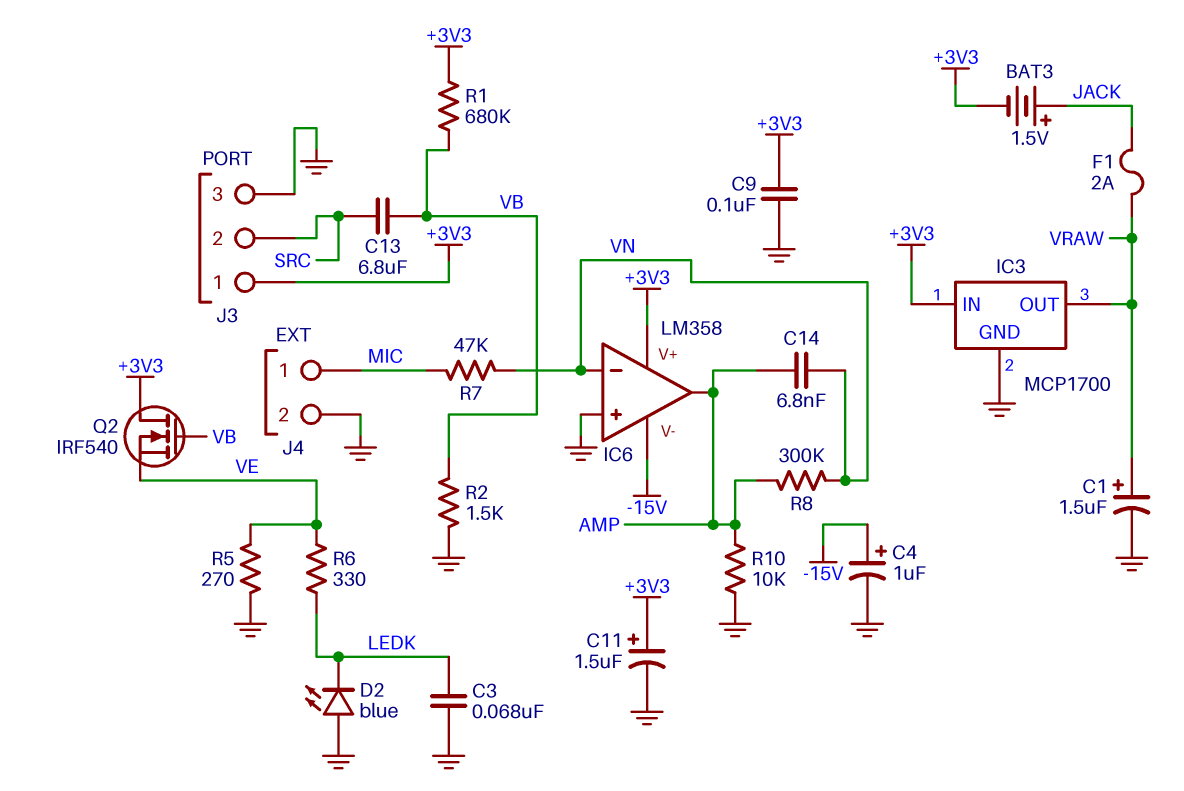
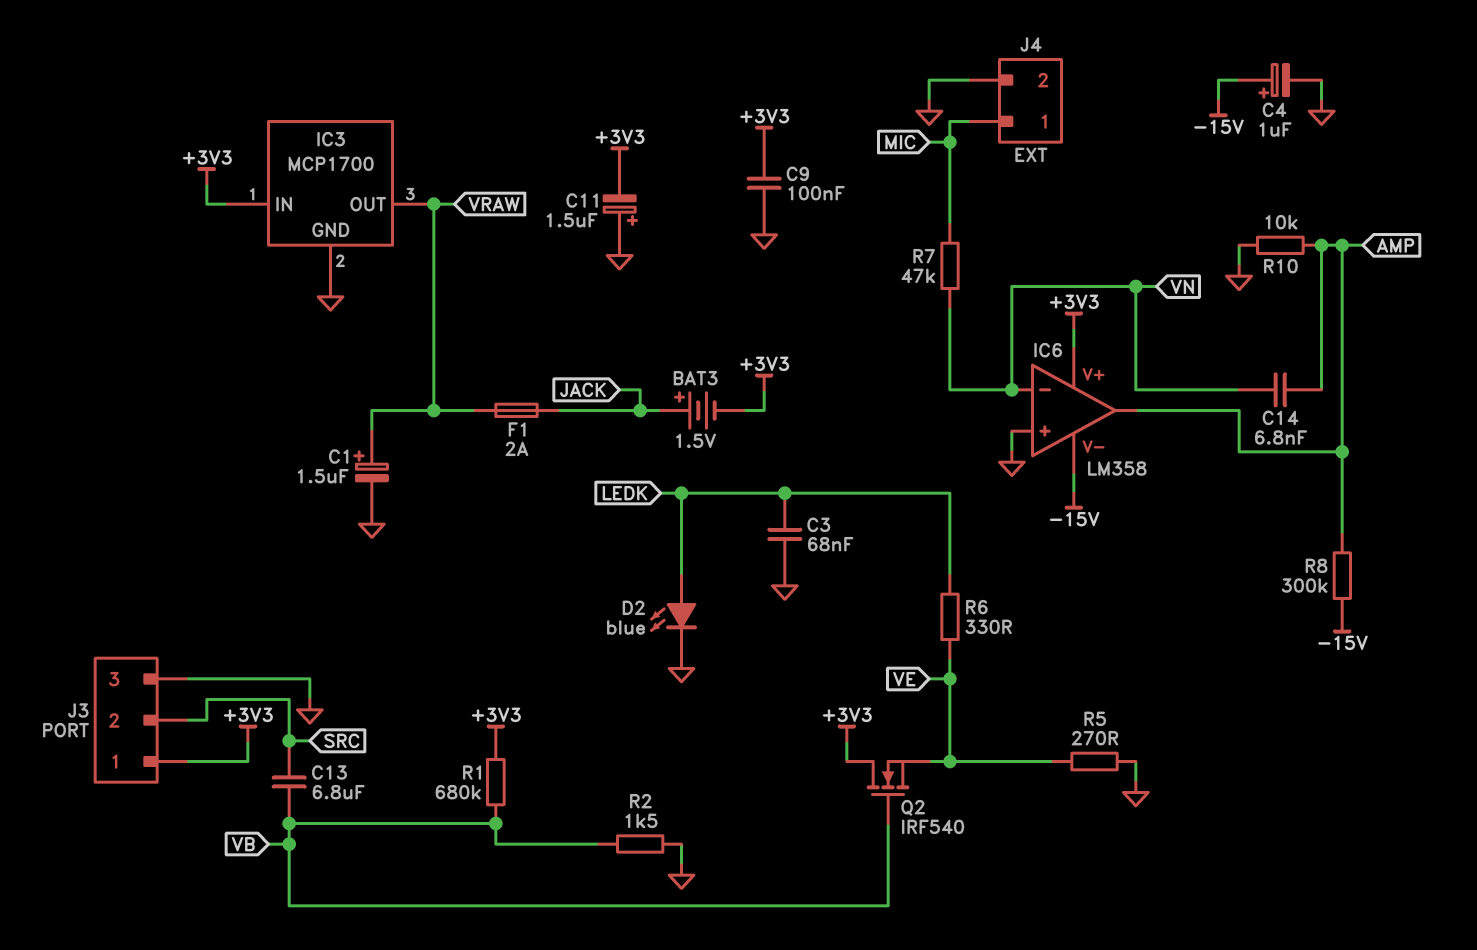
C11: 1.5uF (plus +3V3, minus GND) -> 1.5uF (plus GND, minus +3V3)
D2: LED blue (A GND, K LEDK) -> LED blue (A LEDK, K GND)
R8: 300k (AMP, VN) -> 300k (-15V, AMP)

